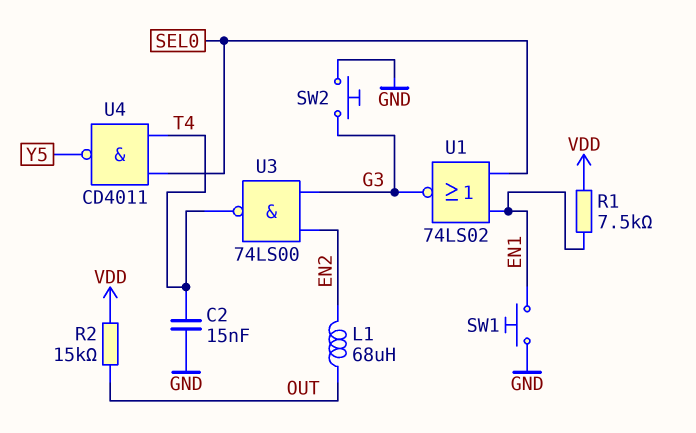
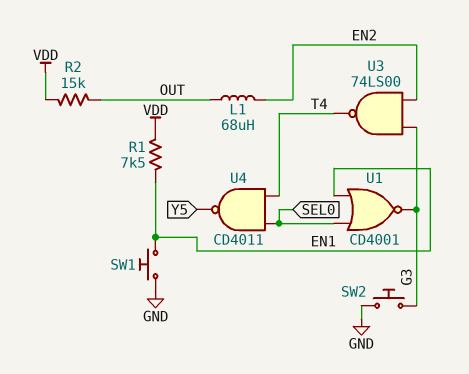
C2: 15nF (GND, T4) -> none
U1: NOR 74LS02 (in EN1, in SEL0, out G3) -> NOR CD4001 (in EN1, in SEL0, out G3)

